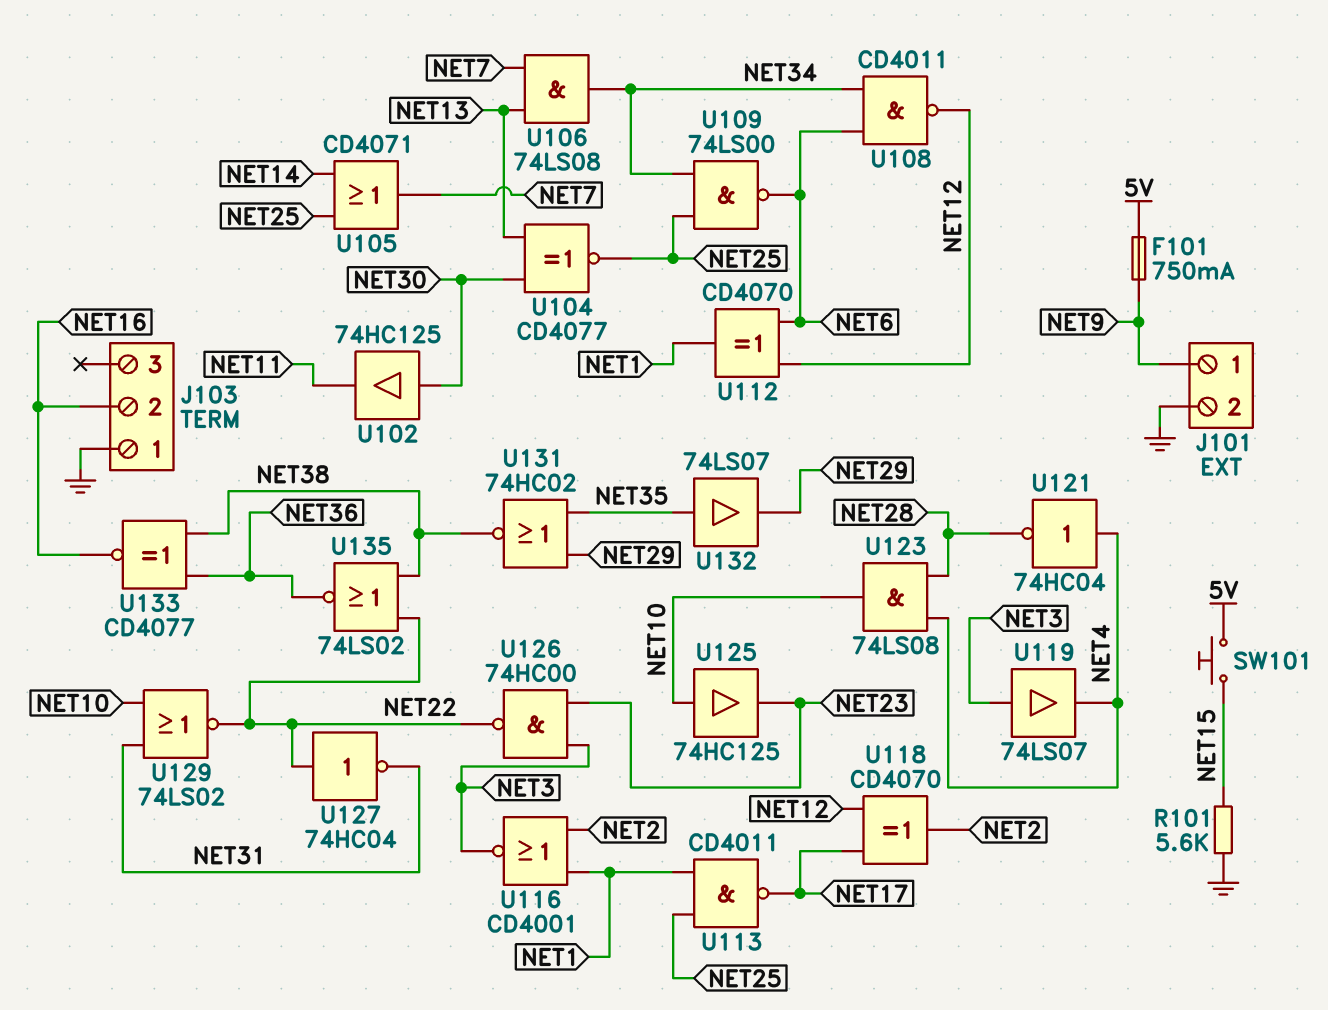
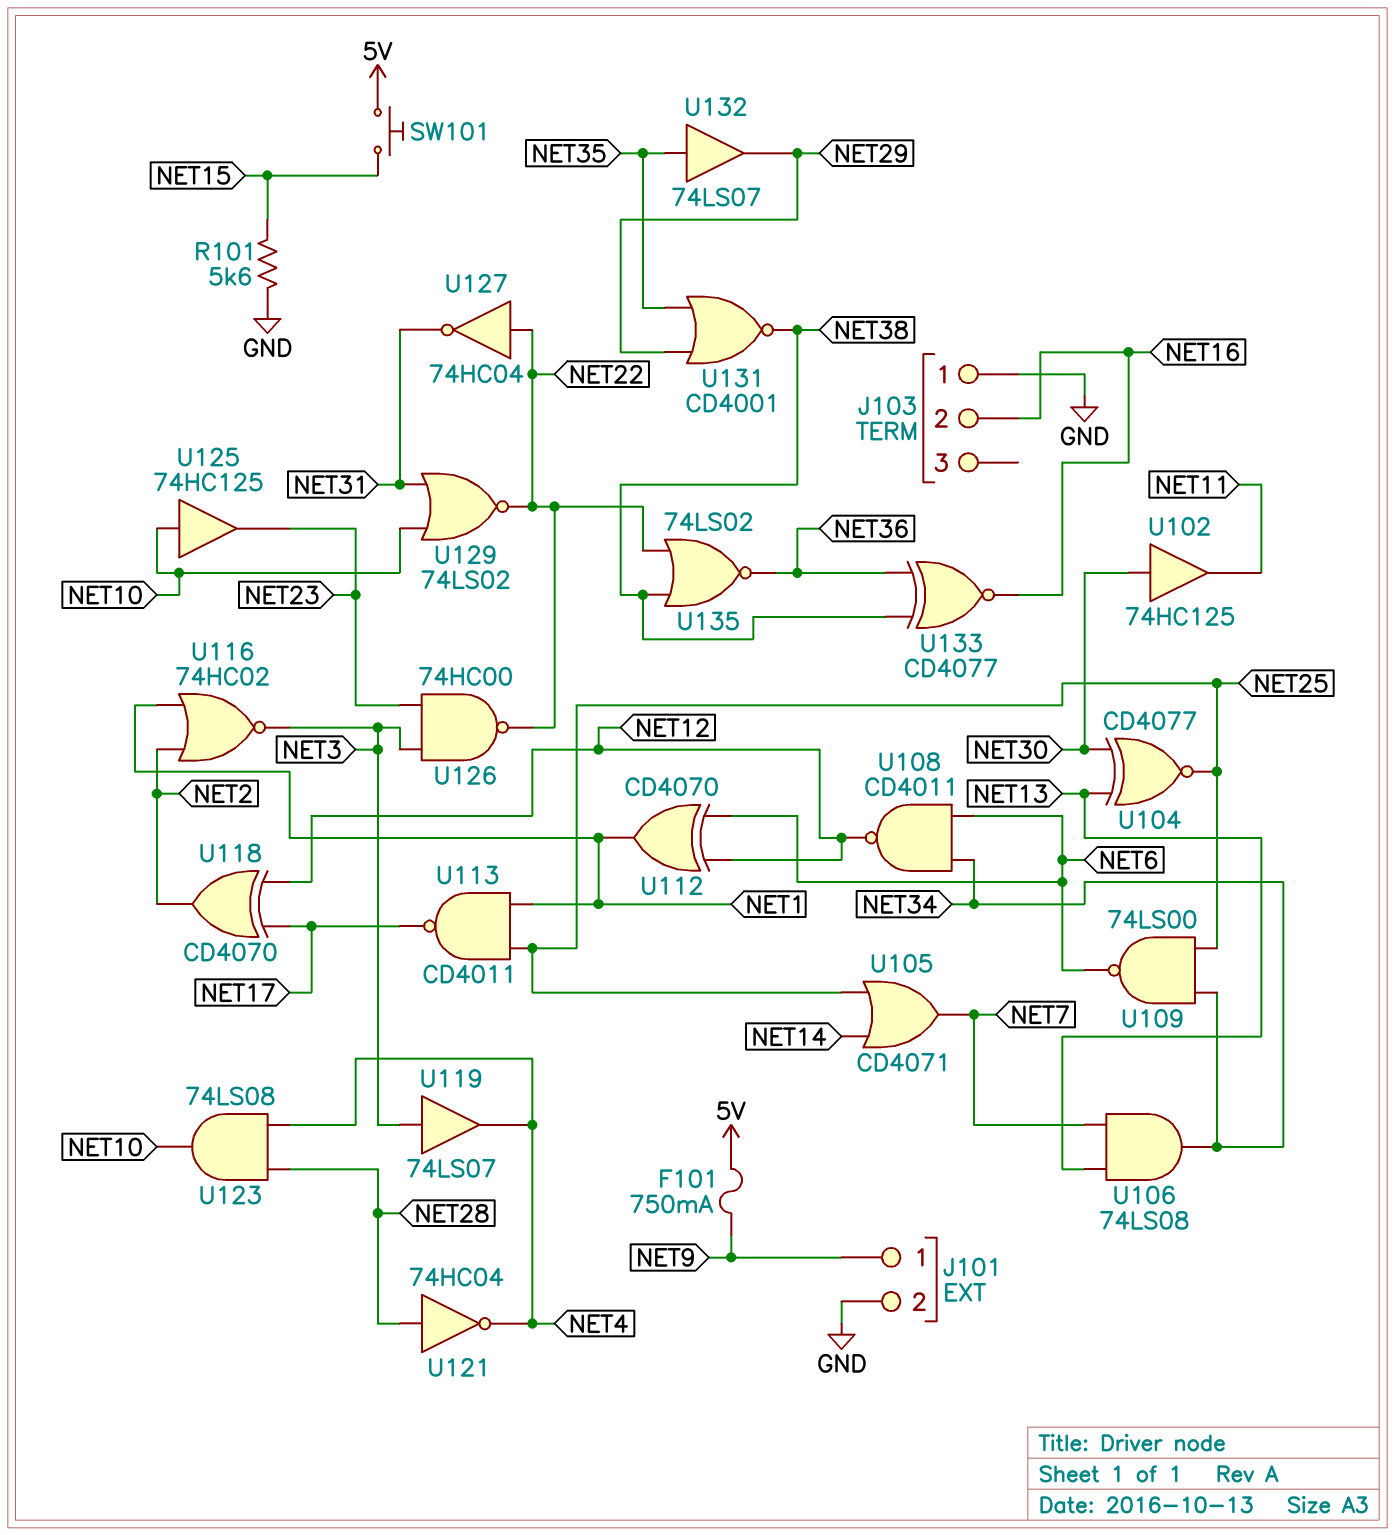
U116: NOR CD4001 (in NET1, in NET2, out NET3) -> NOR 74HC02 (in NET1, in NET2, out NET3)
U121: NOT 74HC04 (in NET4, out NET28) -> NOT 74HC04 (in NET28, out NET4)
U131: NOR 74HC02 (in NET29, in NET35, out NET38) -> NOR CD4001 (in NET29, in NET35, out NET38)

